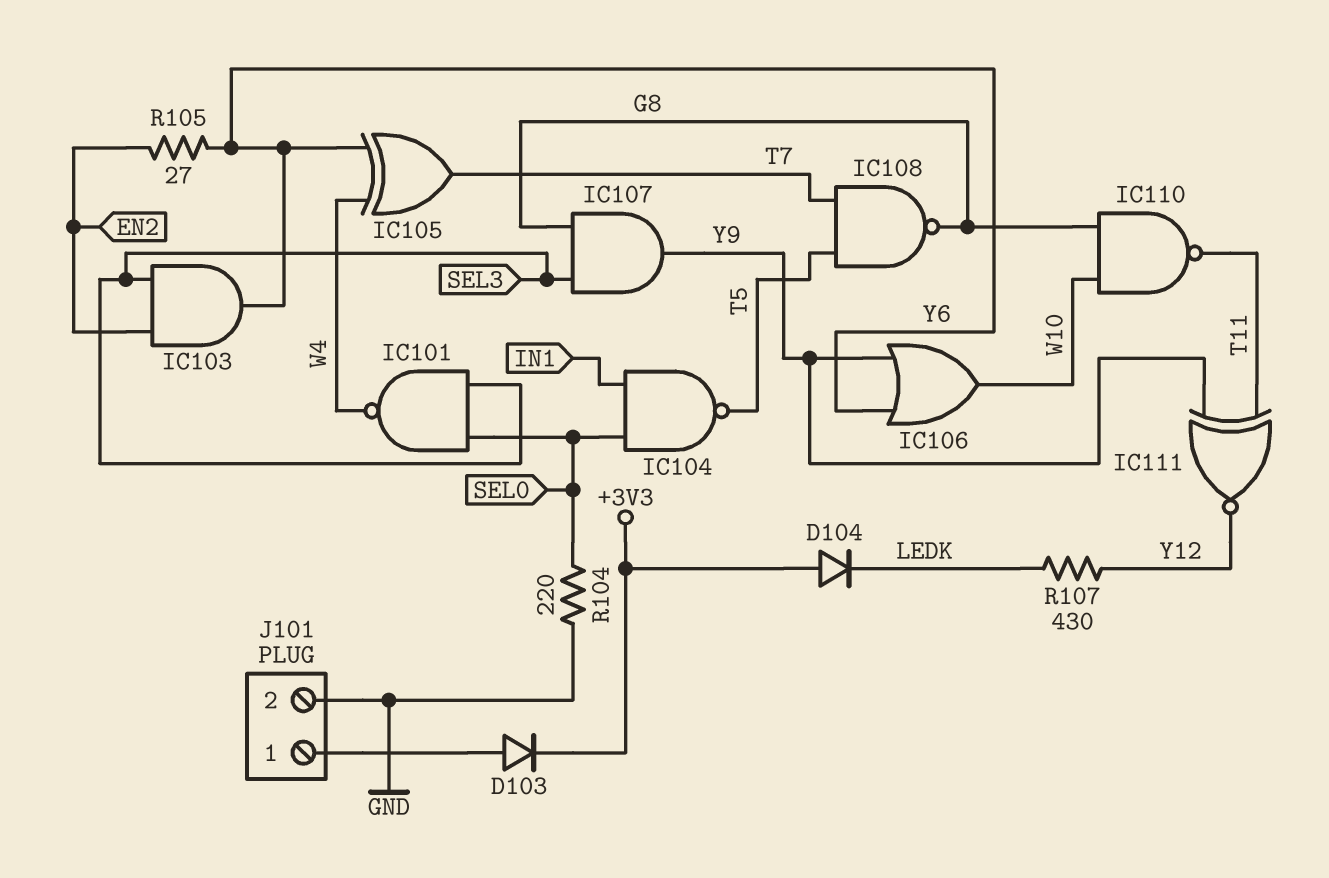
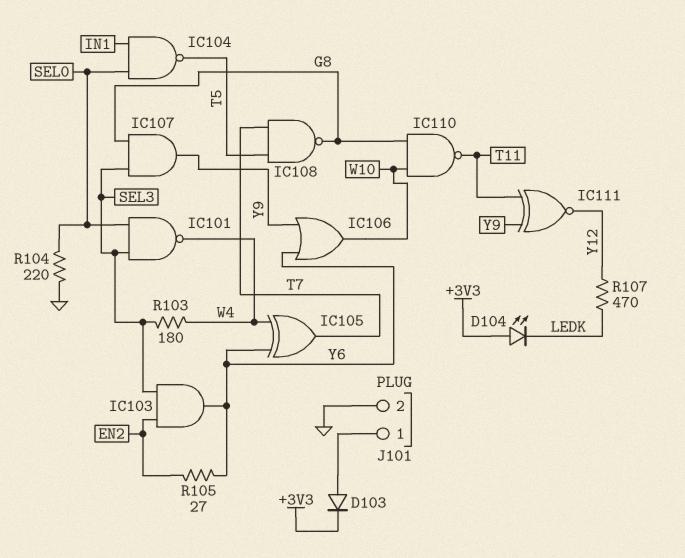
D104: diode (A +3V3, K LEDK) -> LED (A +3V3, K LEDK)
R103: none -> 180 (SEL3, W4)
R107: 430 (LEDK, Y12) -> 470 (LEDK, Y12)

